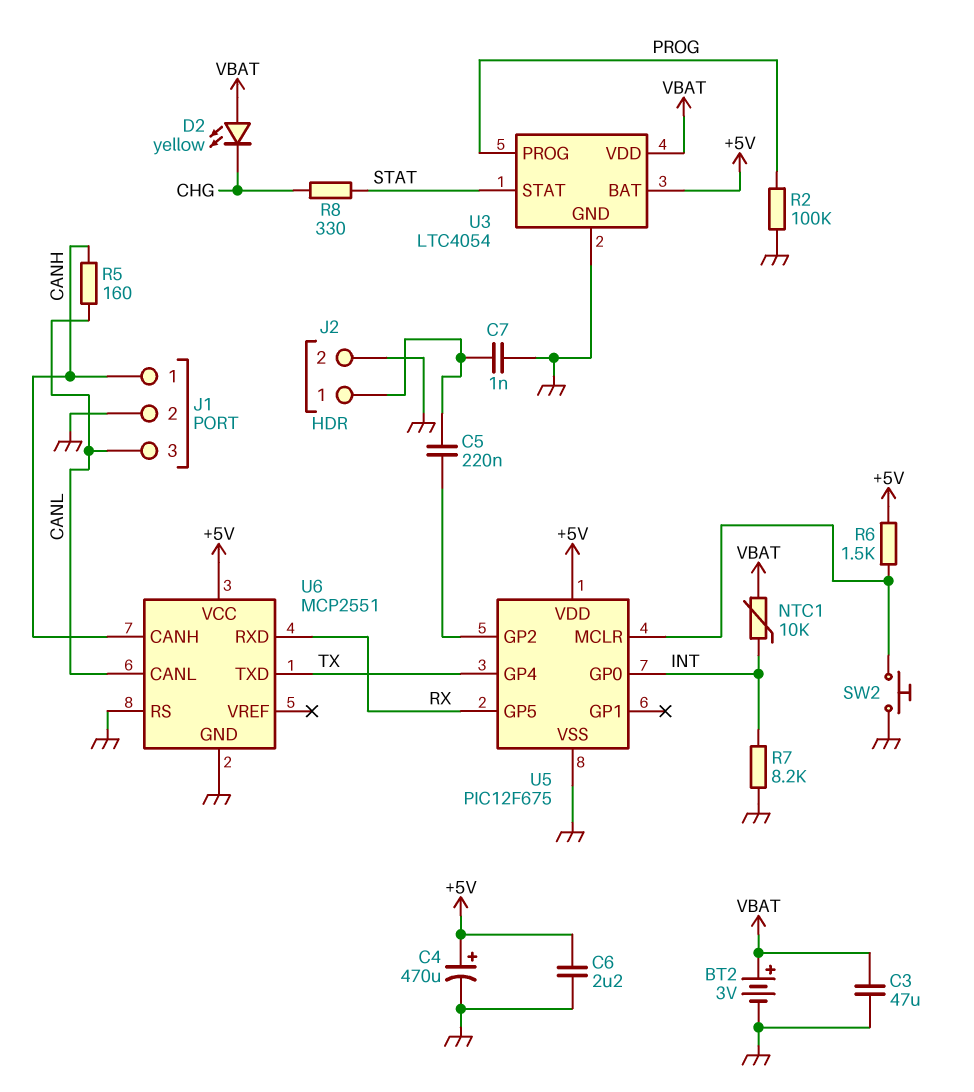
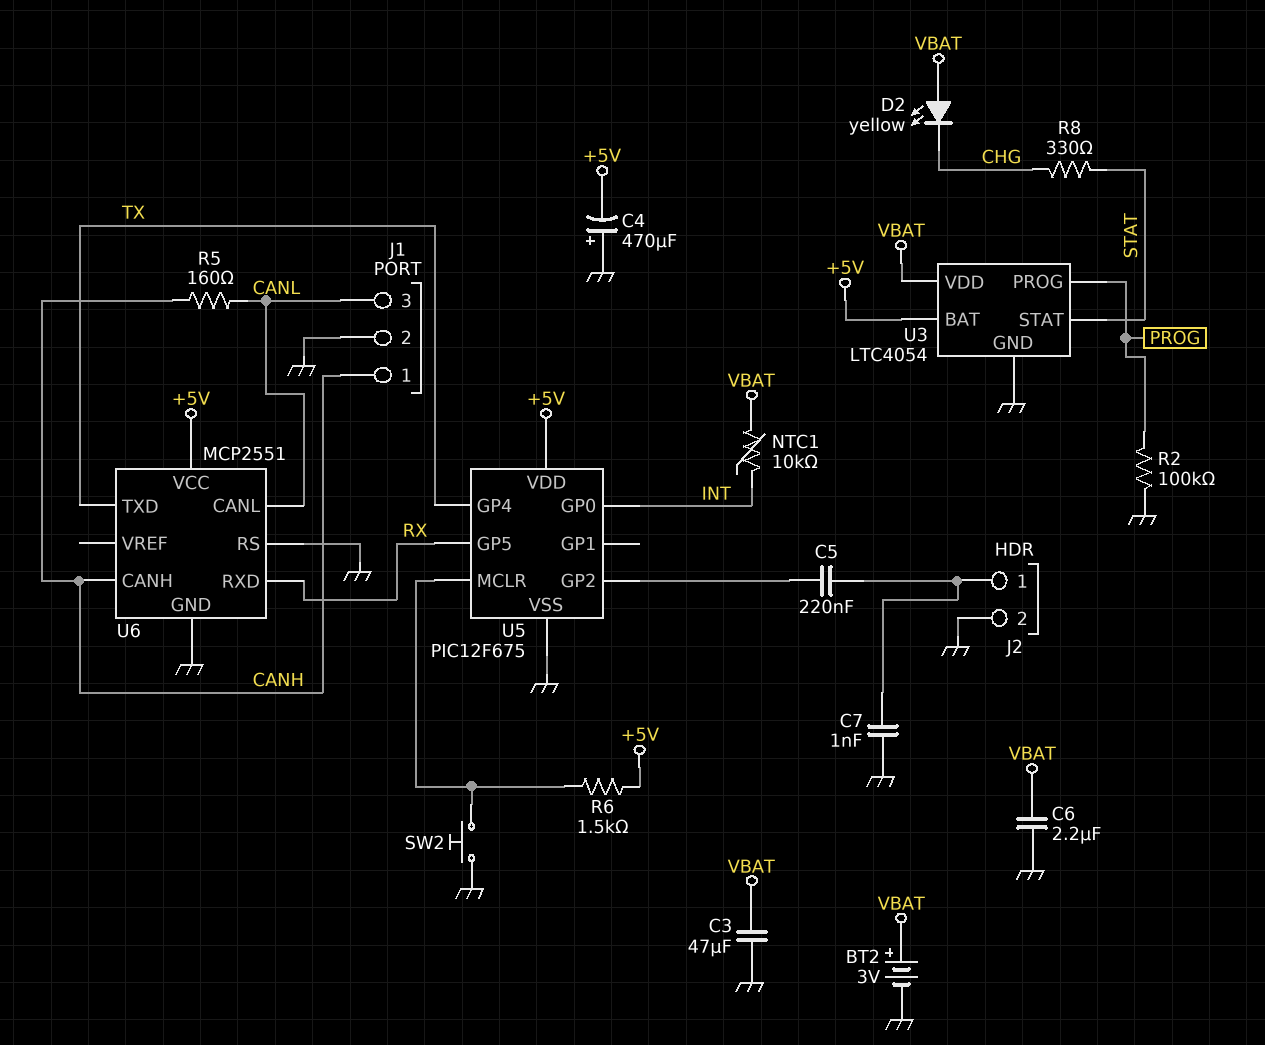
C4: 470uF (plus +5V, minus GND) -> 470uF (plus GND, minus +5V)
C6: 2.2uF (+5V, GND) -> 2.2uF (GND, VBAT)
R7: 8.2k (GND, INT) -> none

